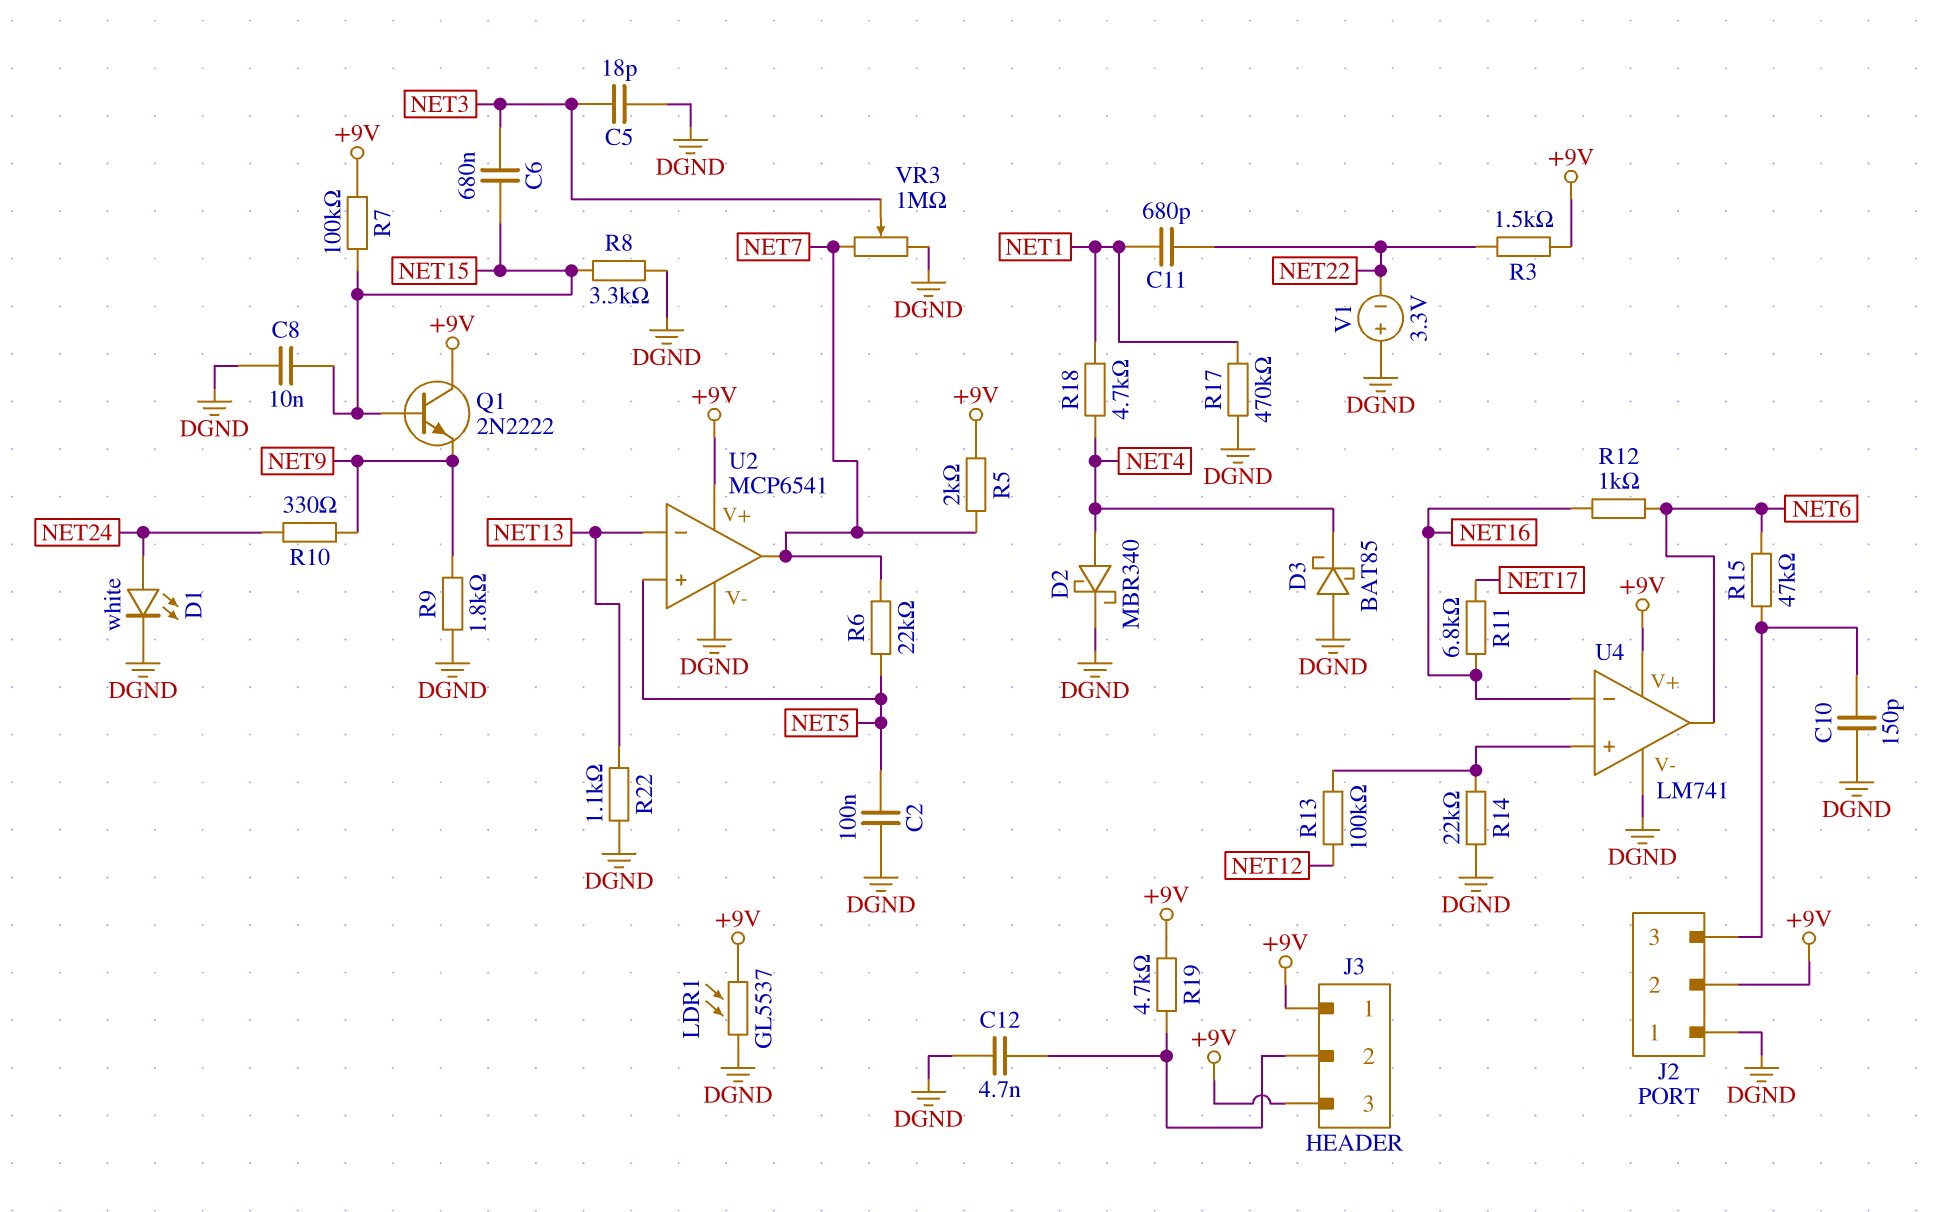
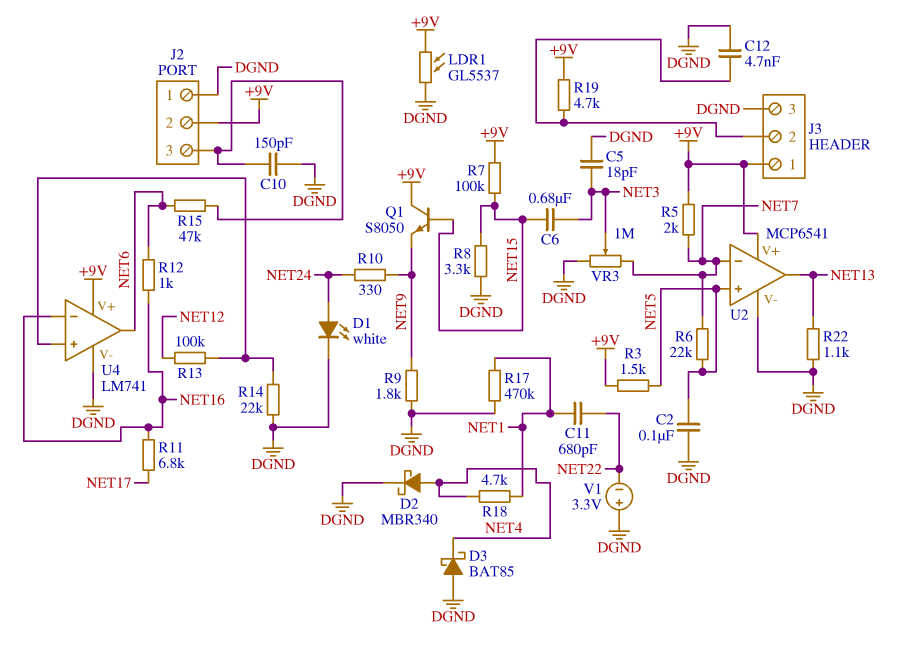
C8: 10nF (DGND, NET15) -> none
J3 pin 3: +9V -> DGND
Q1: NPN 2N2222 (B NET15, C +9V, E NET9) -> NPN S8050 (B NET15, C +9V, E NET9)
R3: 1.5k (+9V, NET22) -> 1.5k (+9V, NET5)
U2 pin in-: NET13 -> NET7
U2 pin out: NET7 -> NET13

